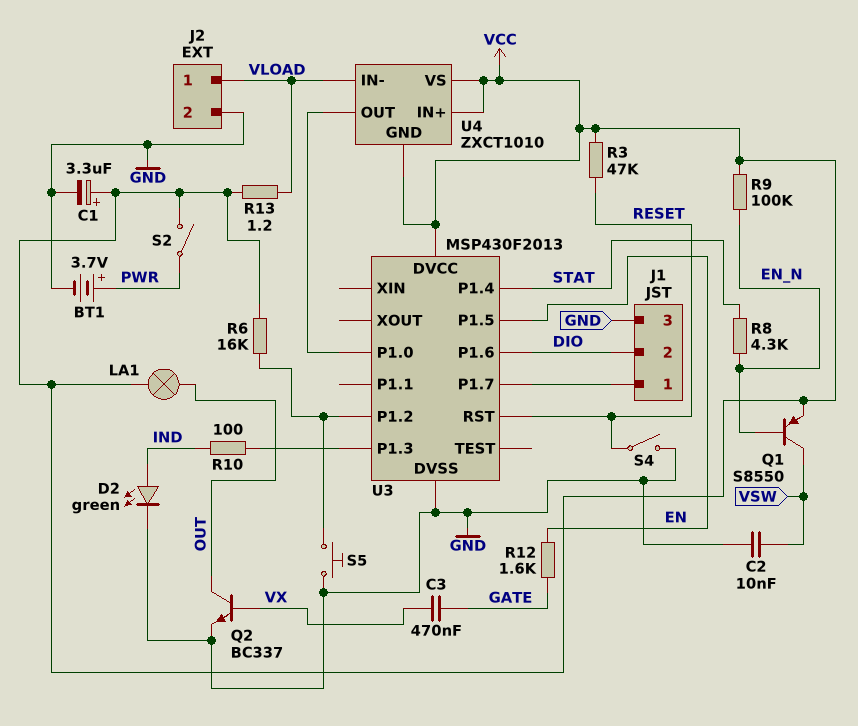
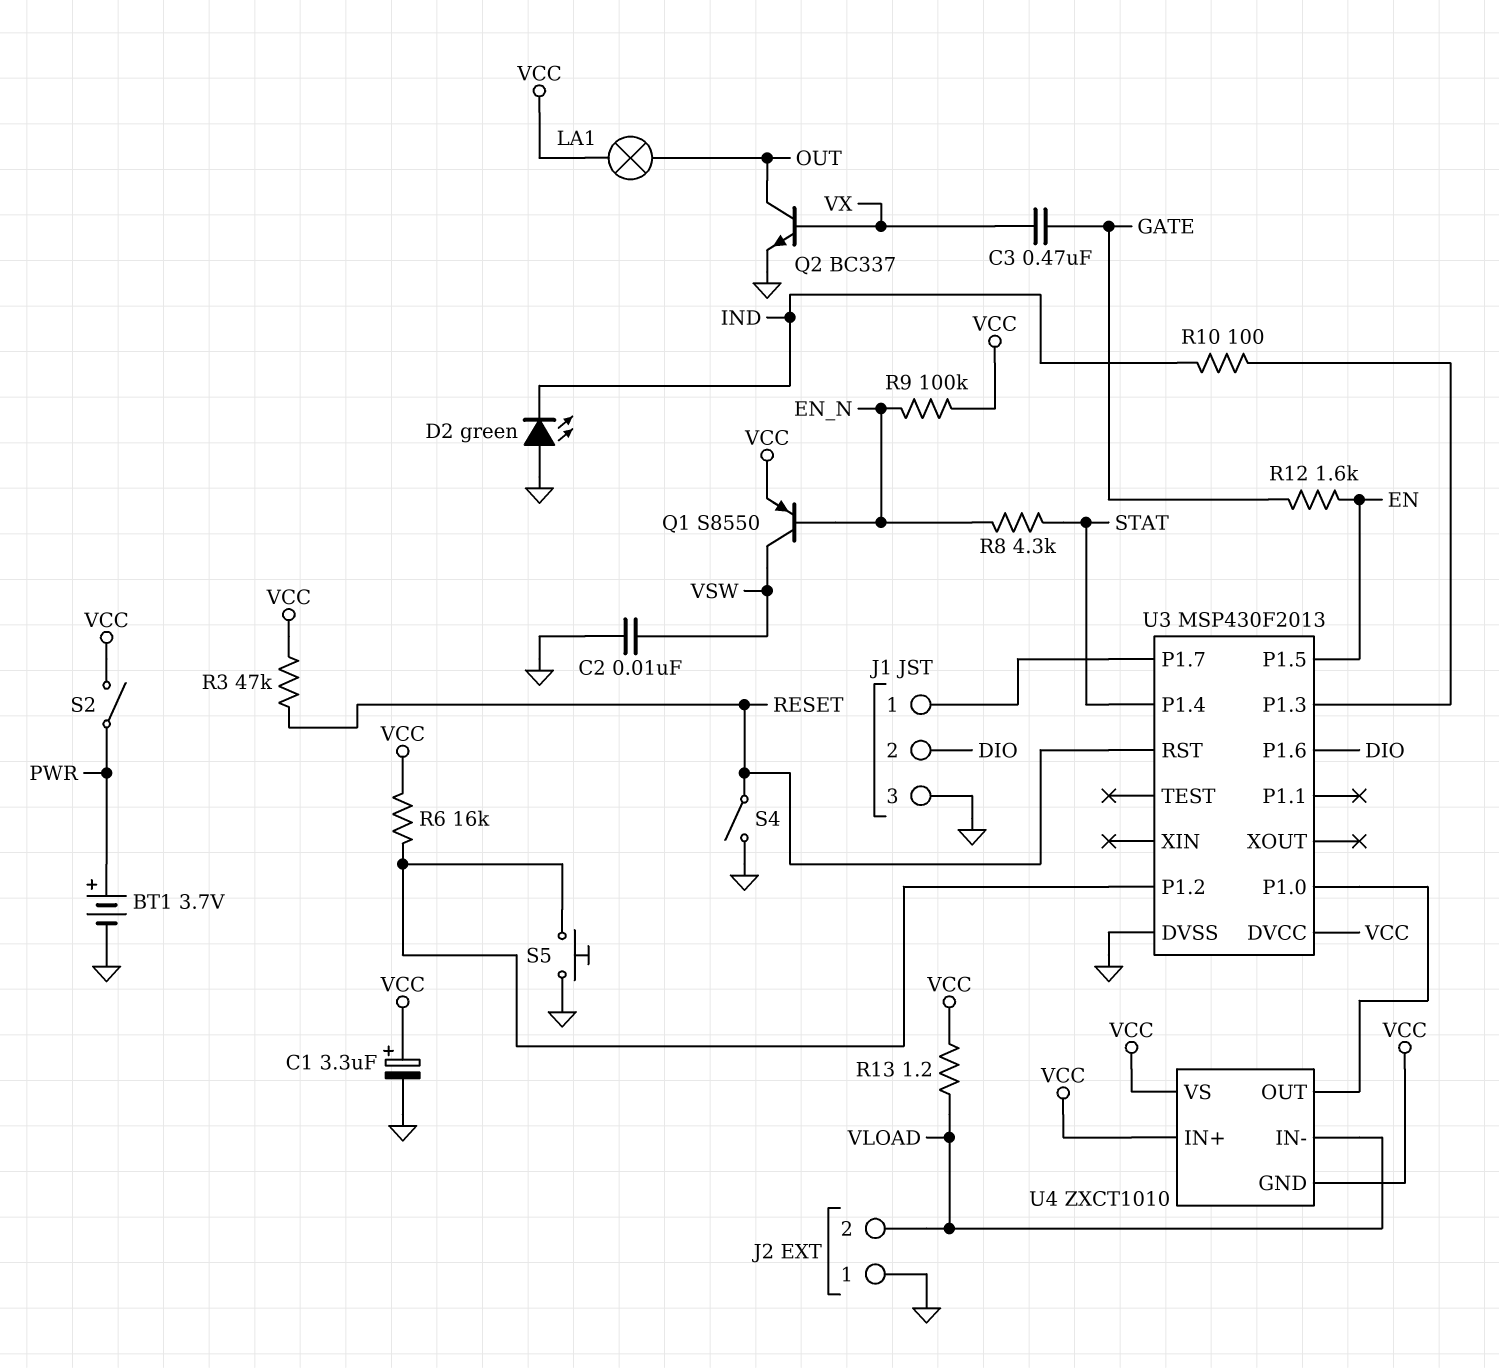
D2: LED green (A IND, K GND) -> LED green (A GND, K IND)
J2 pin 1: VLOAD -> GND
J2 pin 2: GND -> VLOAD

